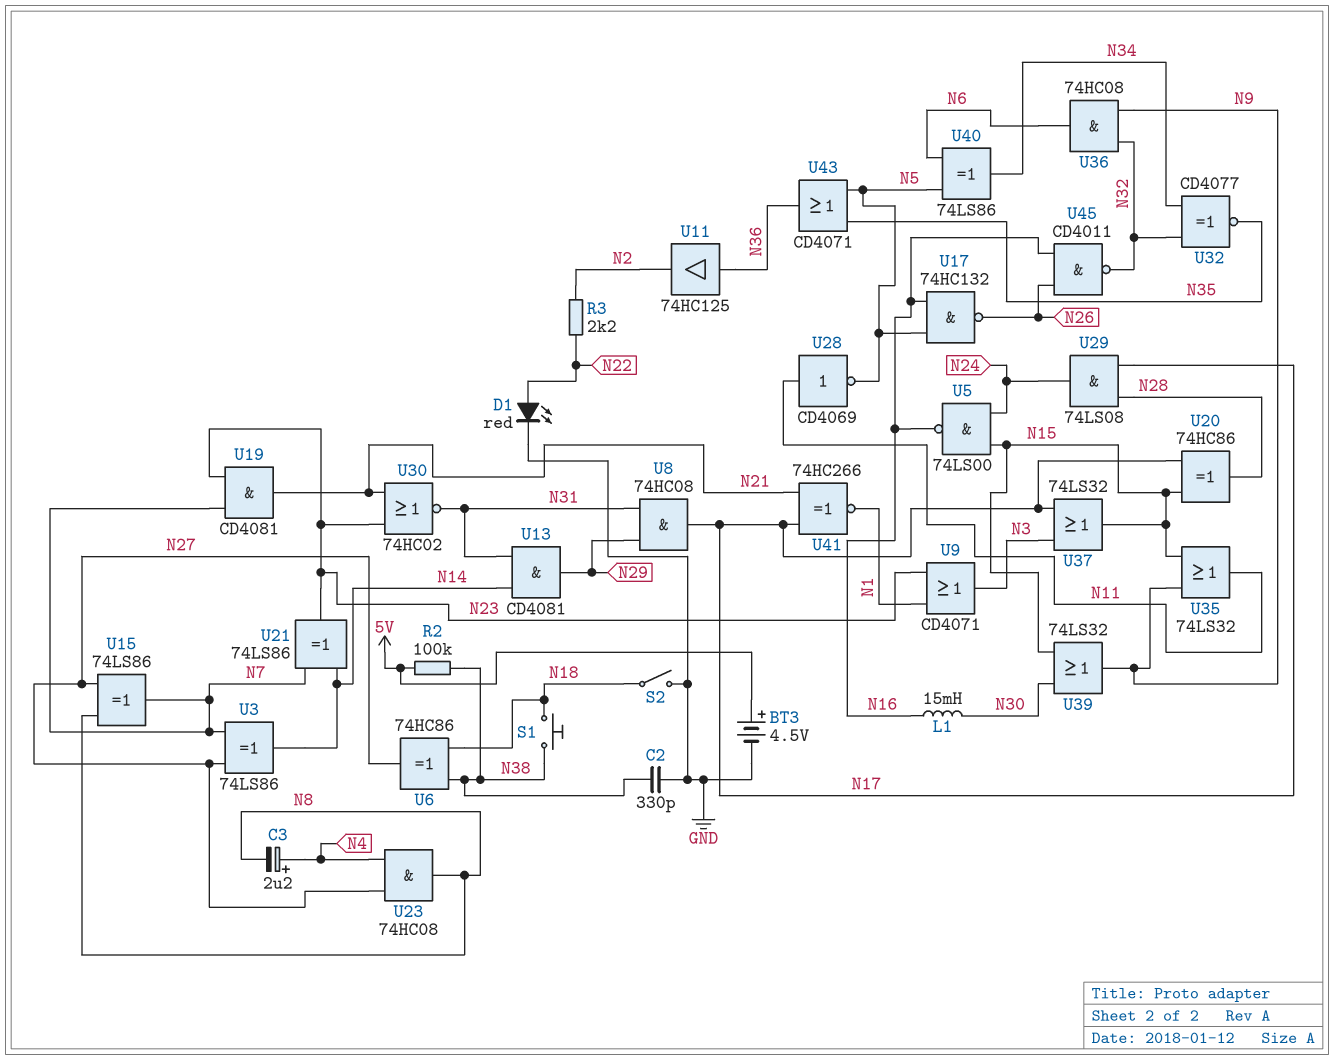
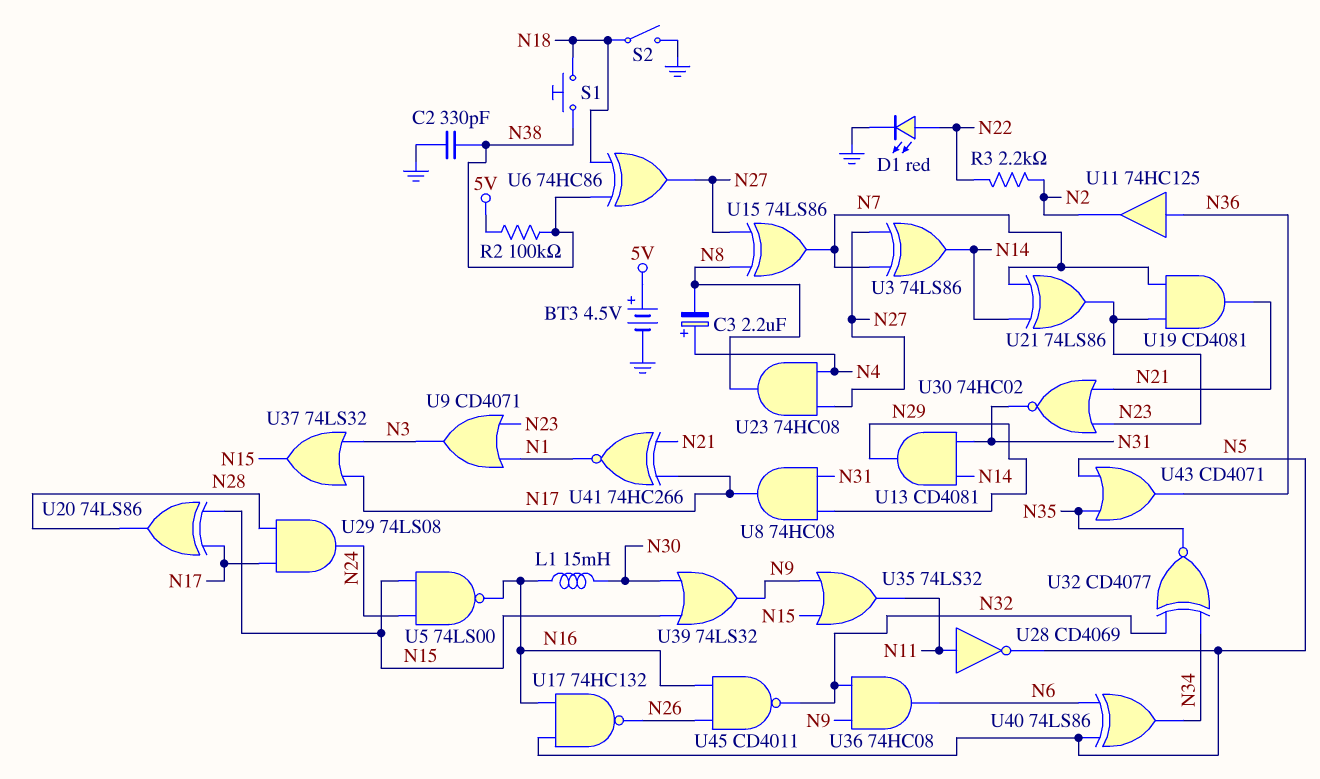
U20: XOR 74HC86 (in N15, in N17, out N28) -> XOR 74LS86 (in N15, in N17, out N28)

